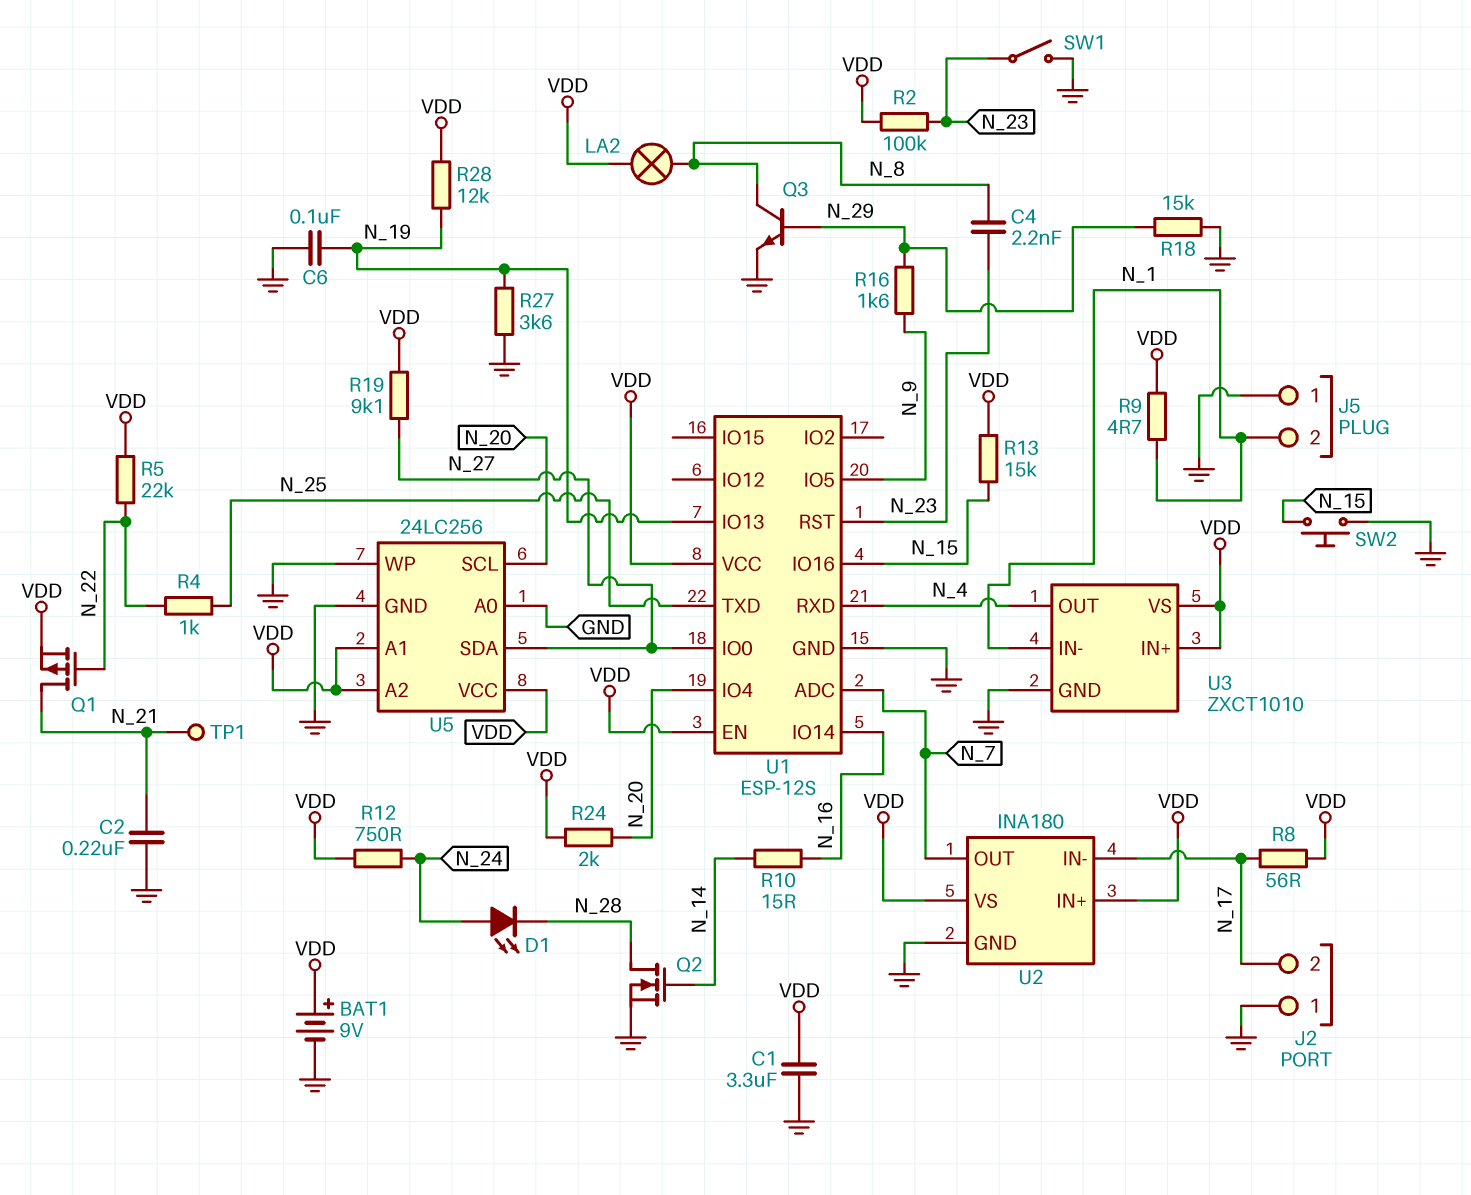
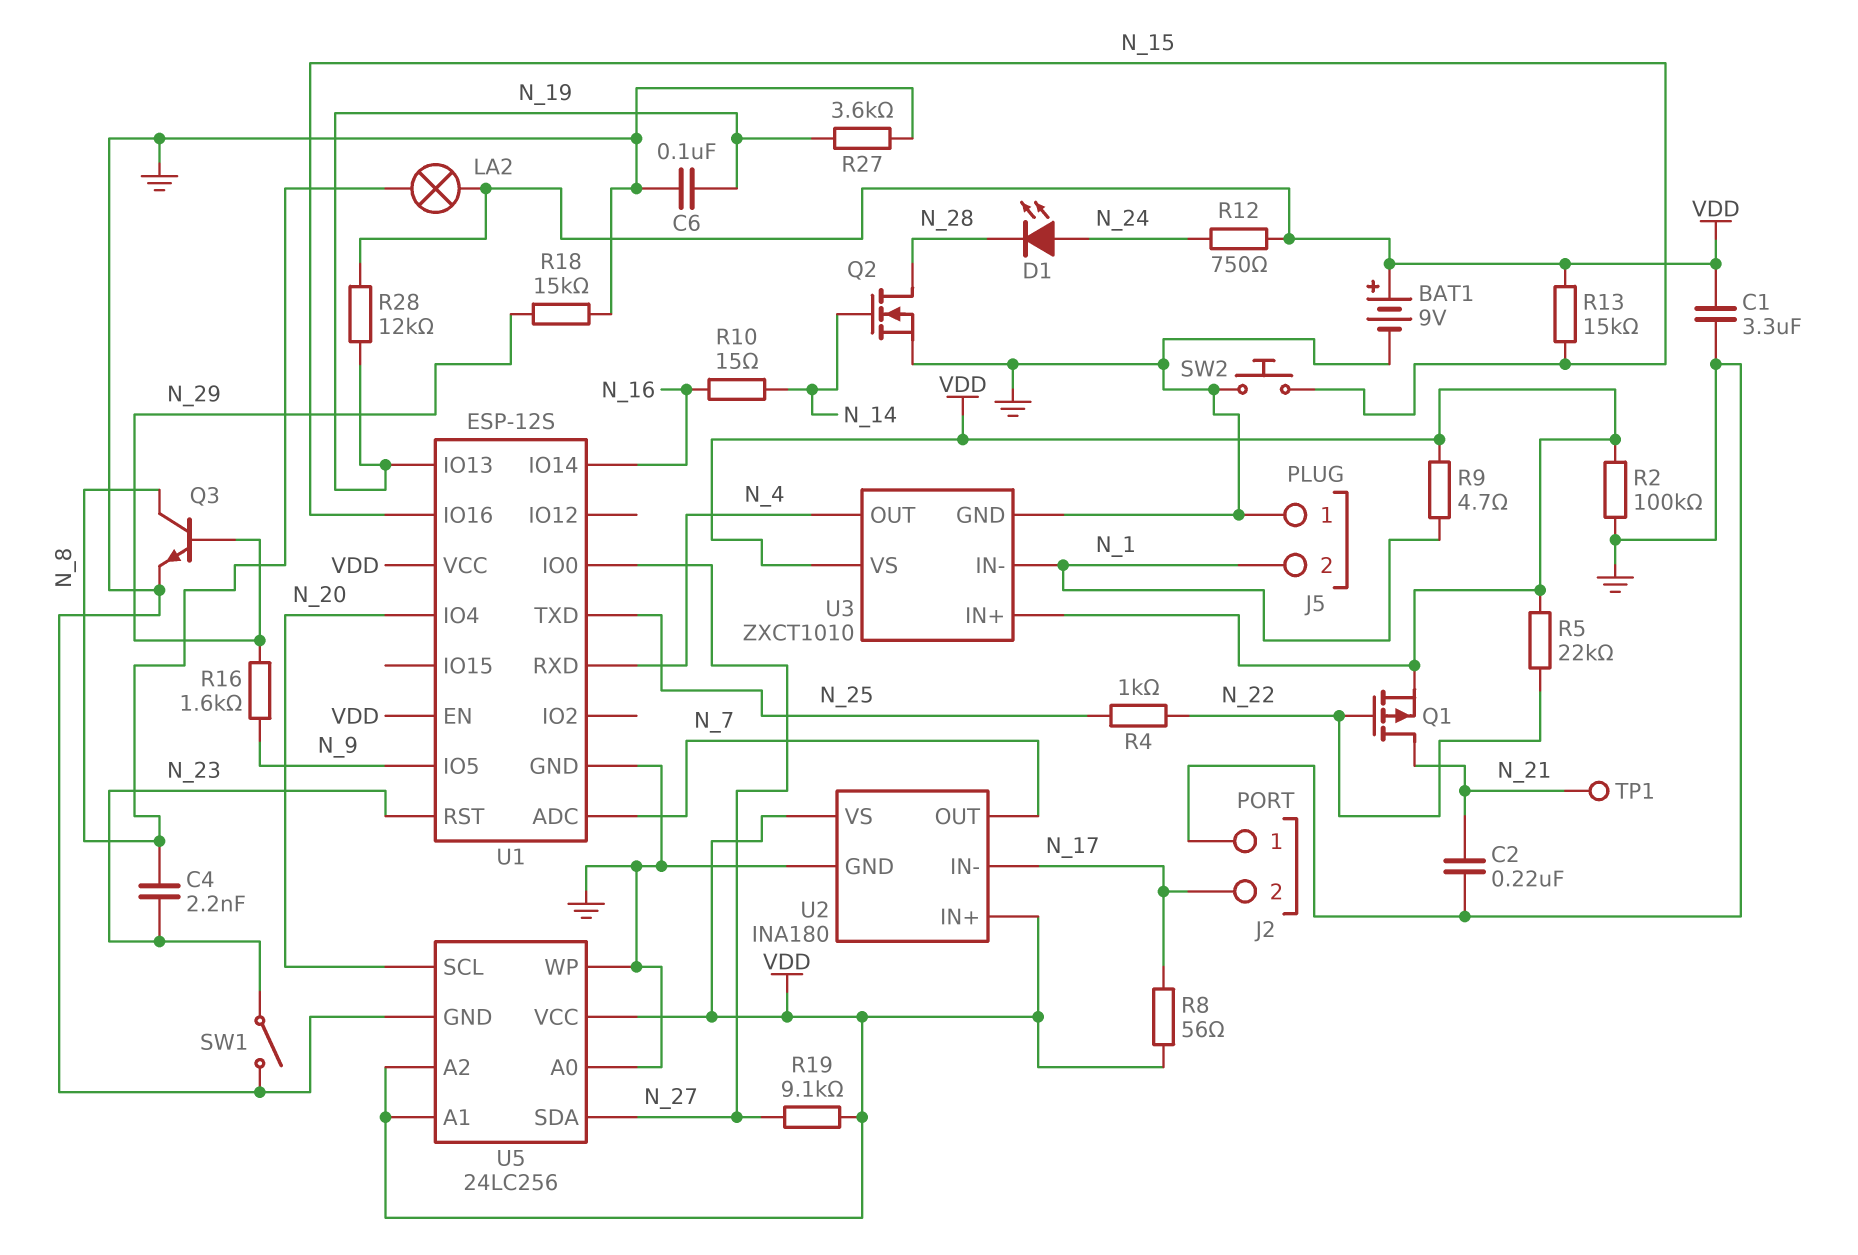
R2: 100k (N_23, VDD) -> 100k (GND, VDD)
R24: 2k (N_20, VDD) -> none

